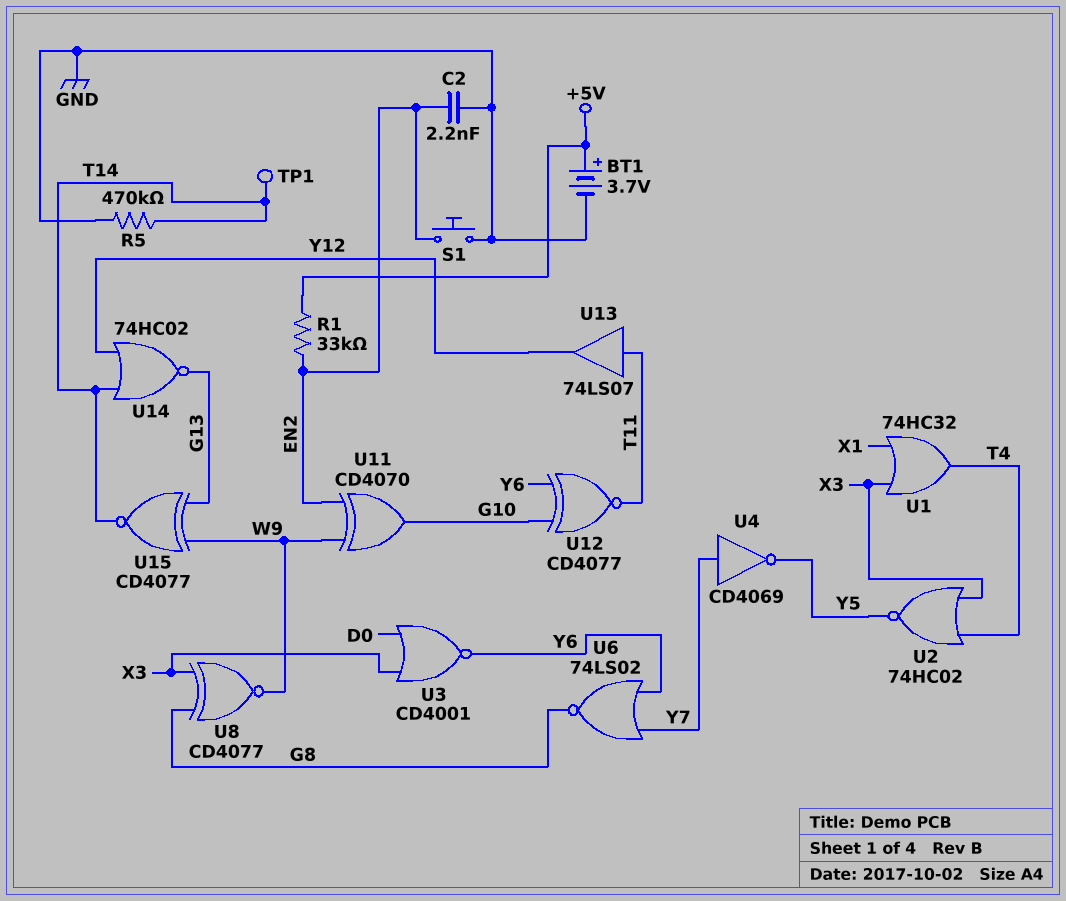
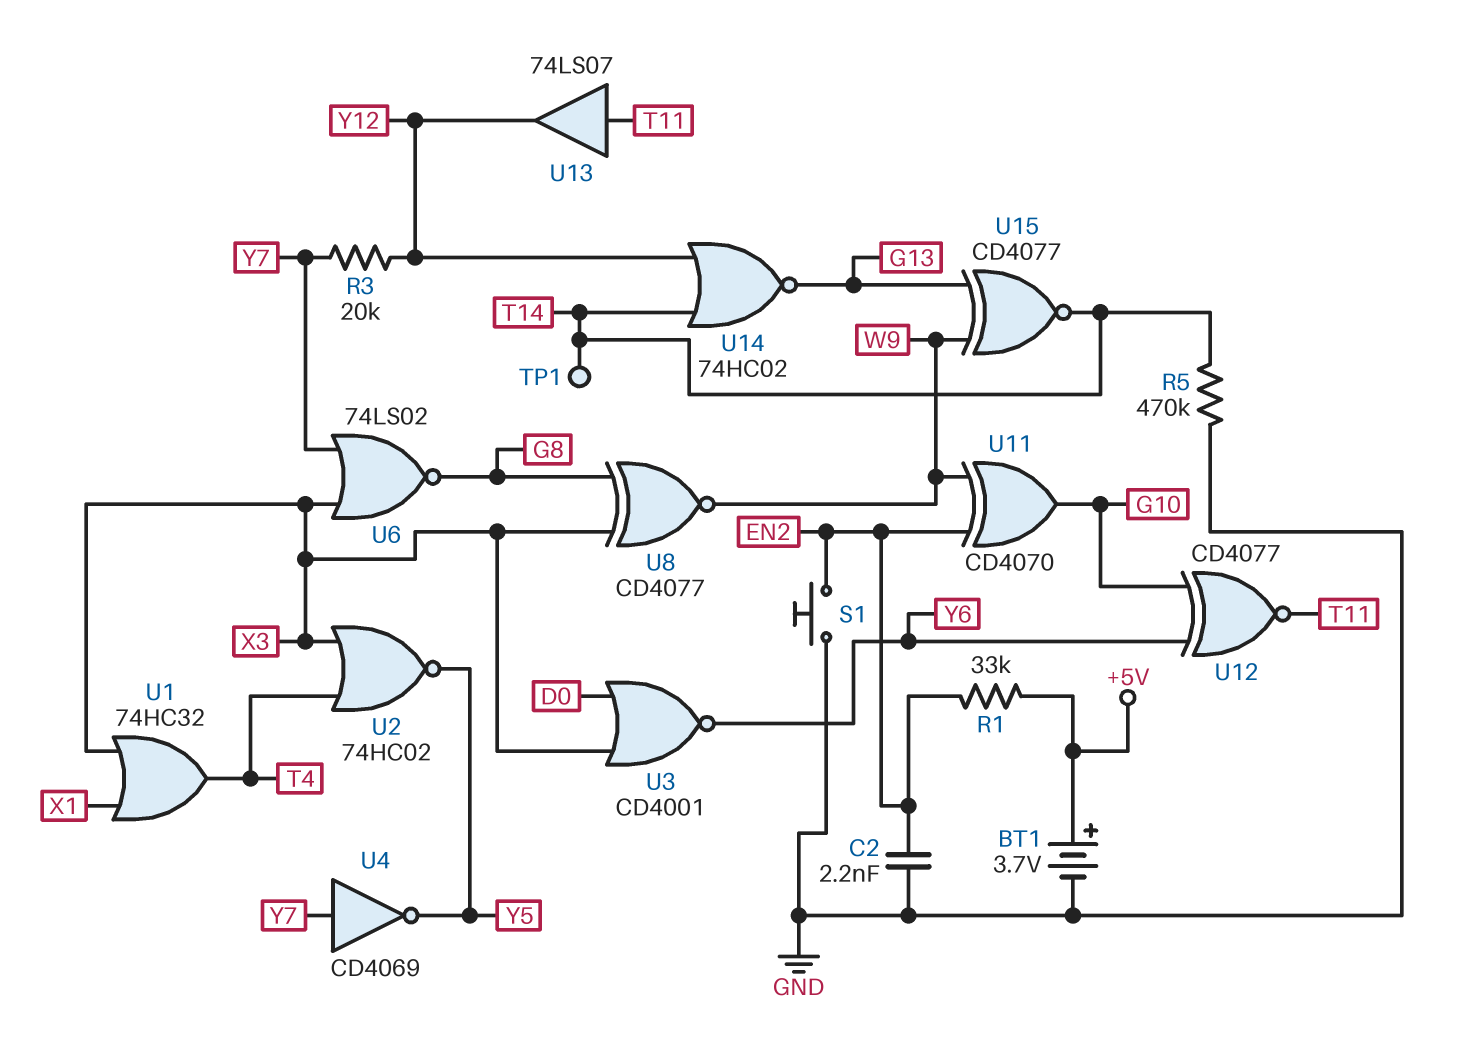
R3: none -> 20k (Y7, Y12)
U6: NOR 74LS02 (in Y6, in Y7, out G8) -> NOR 74LS02 (in X3, in Y7, out G8)

